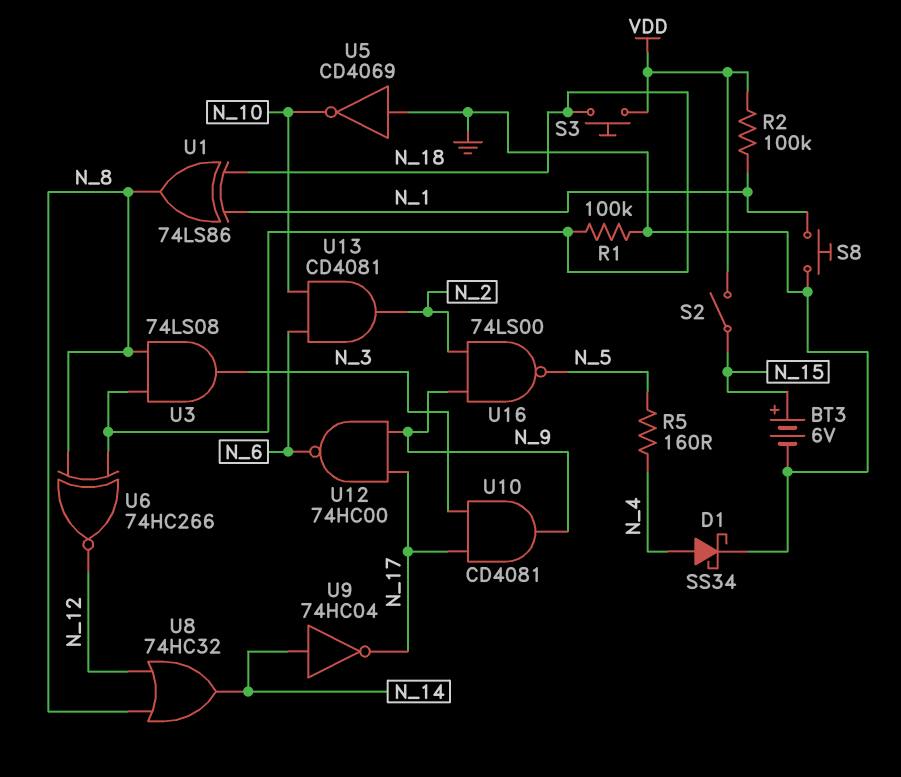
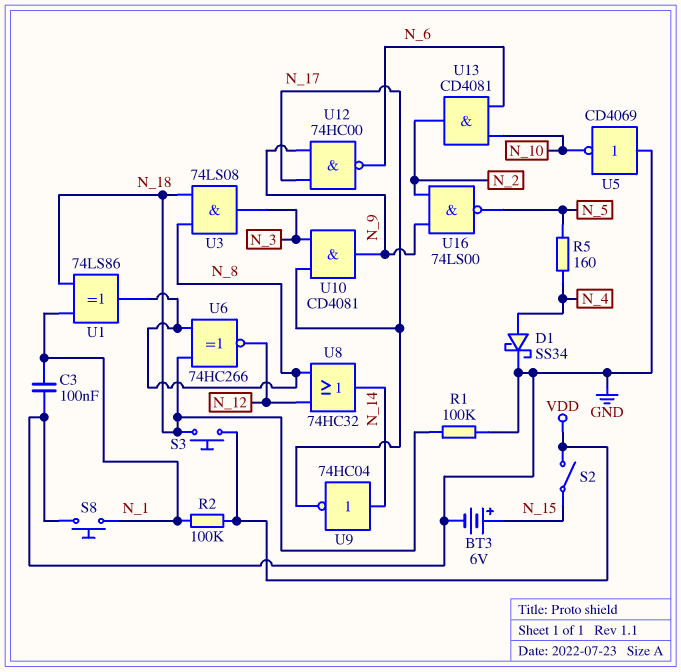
C3: none -> 100nF (GND, N_1)

